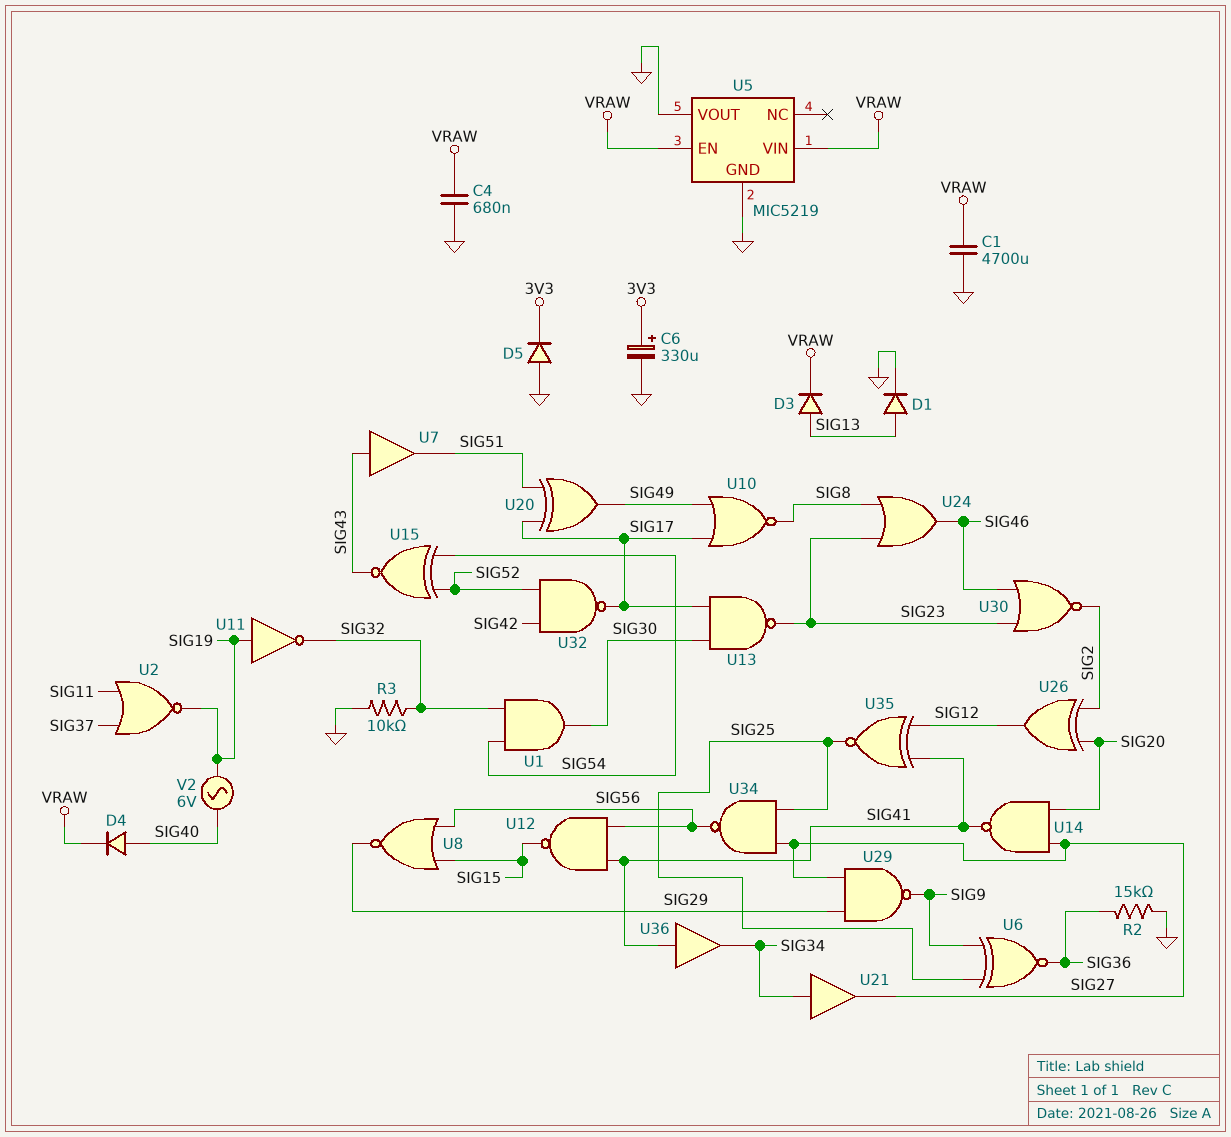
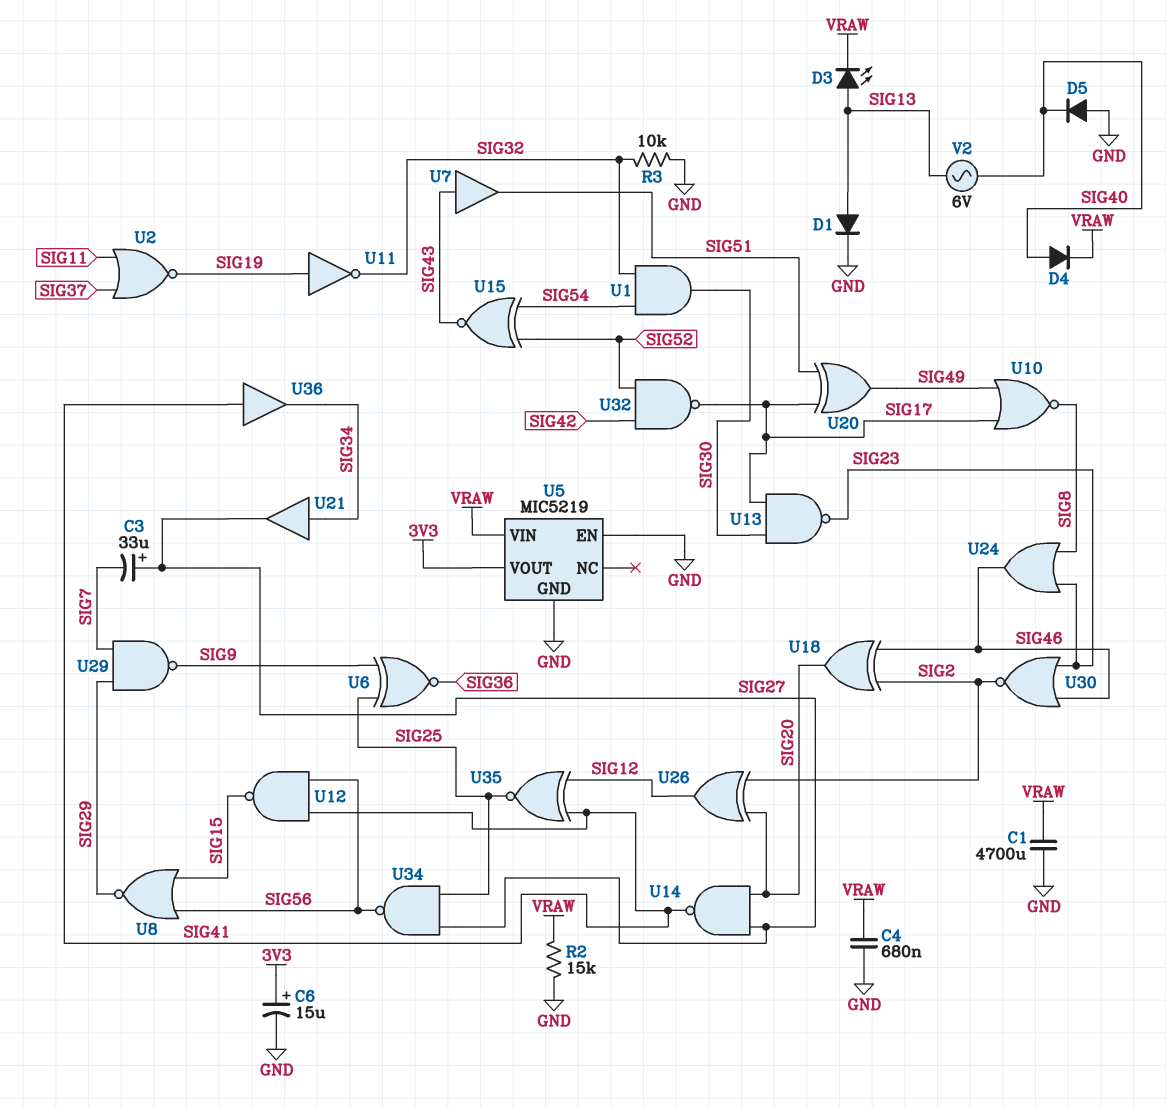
C3: none -> 33uF (plus SIG27, minus SIG7)
C6: 330uF (plus 3V3, minus GND) -> 15uF (plus 3V3, minus GND)
D3: diode (A SIG13, K VRAW) -> LED (A SIG13, K VRAW)
D5: diode (A GND, K 3V3) -> diode (A GND, K SIG40)
R2: 15k (GND, SIG36) -> 15k (GND, VRAW)
U5 pin EN: VRAW -> GND
U5 pin VOUT: GND -> 3V3
U18: none -> XOR (in SIG2, in SIG46, out SIG20)
U29: NAND (in SIG27, in SIG29, out SIG9) -> NAND (in SIG7, in SIG29, out SIG9)
V2: AC 6V (SIG19, SIG40) -> AC 6V (SIG13, SIG40)

